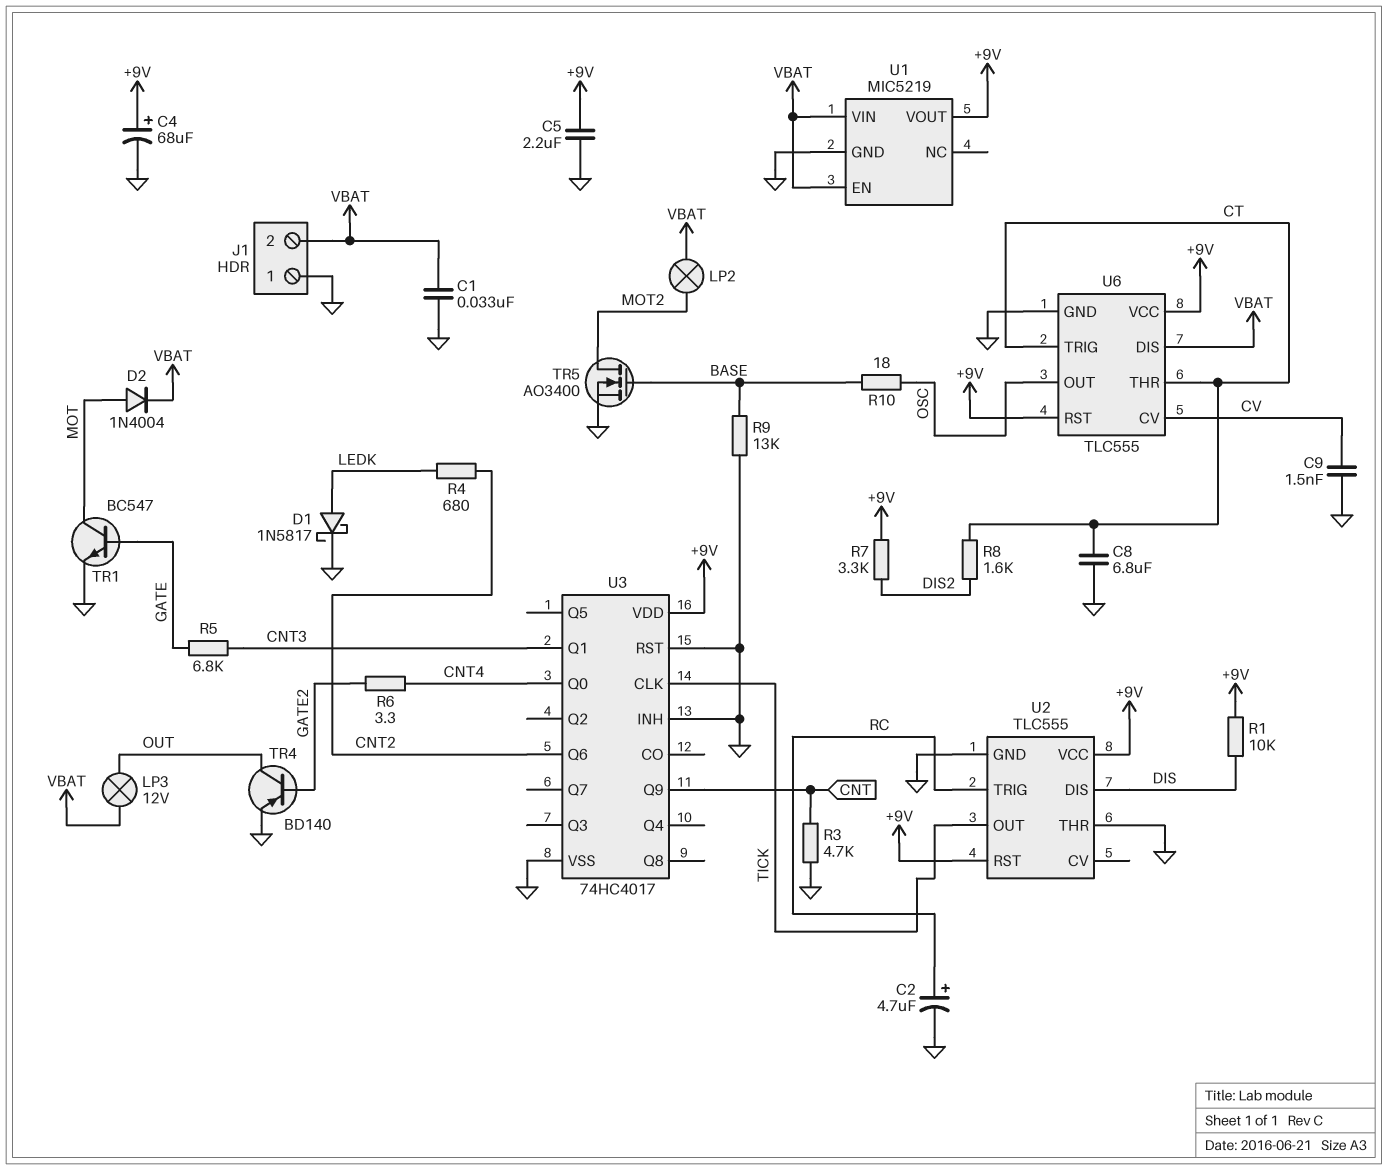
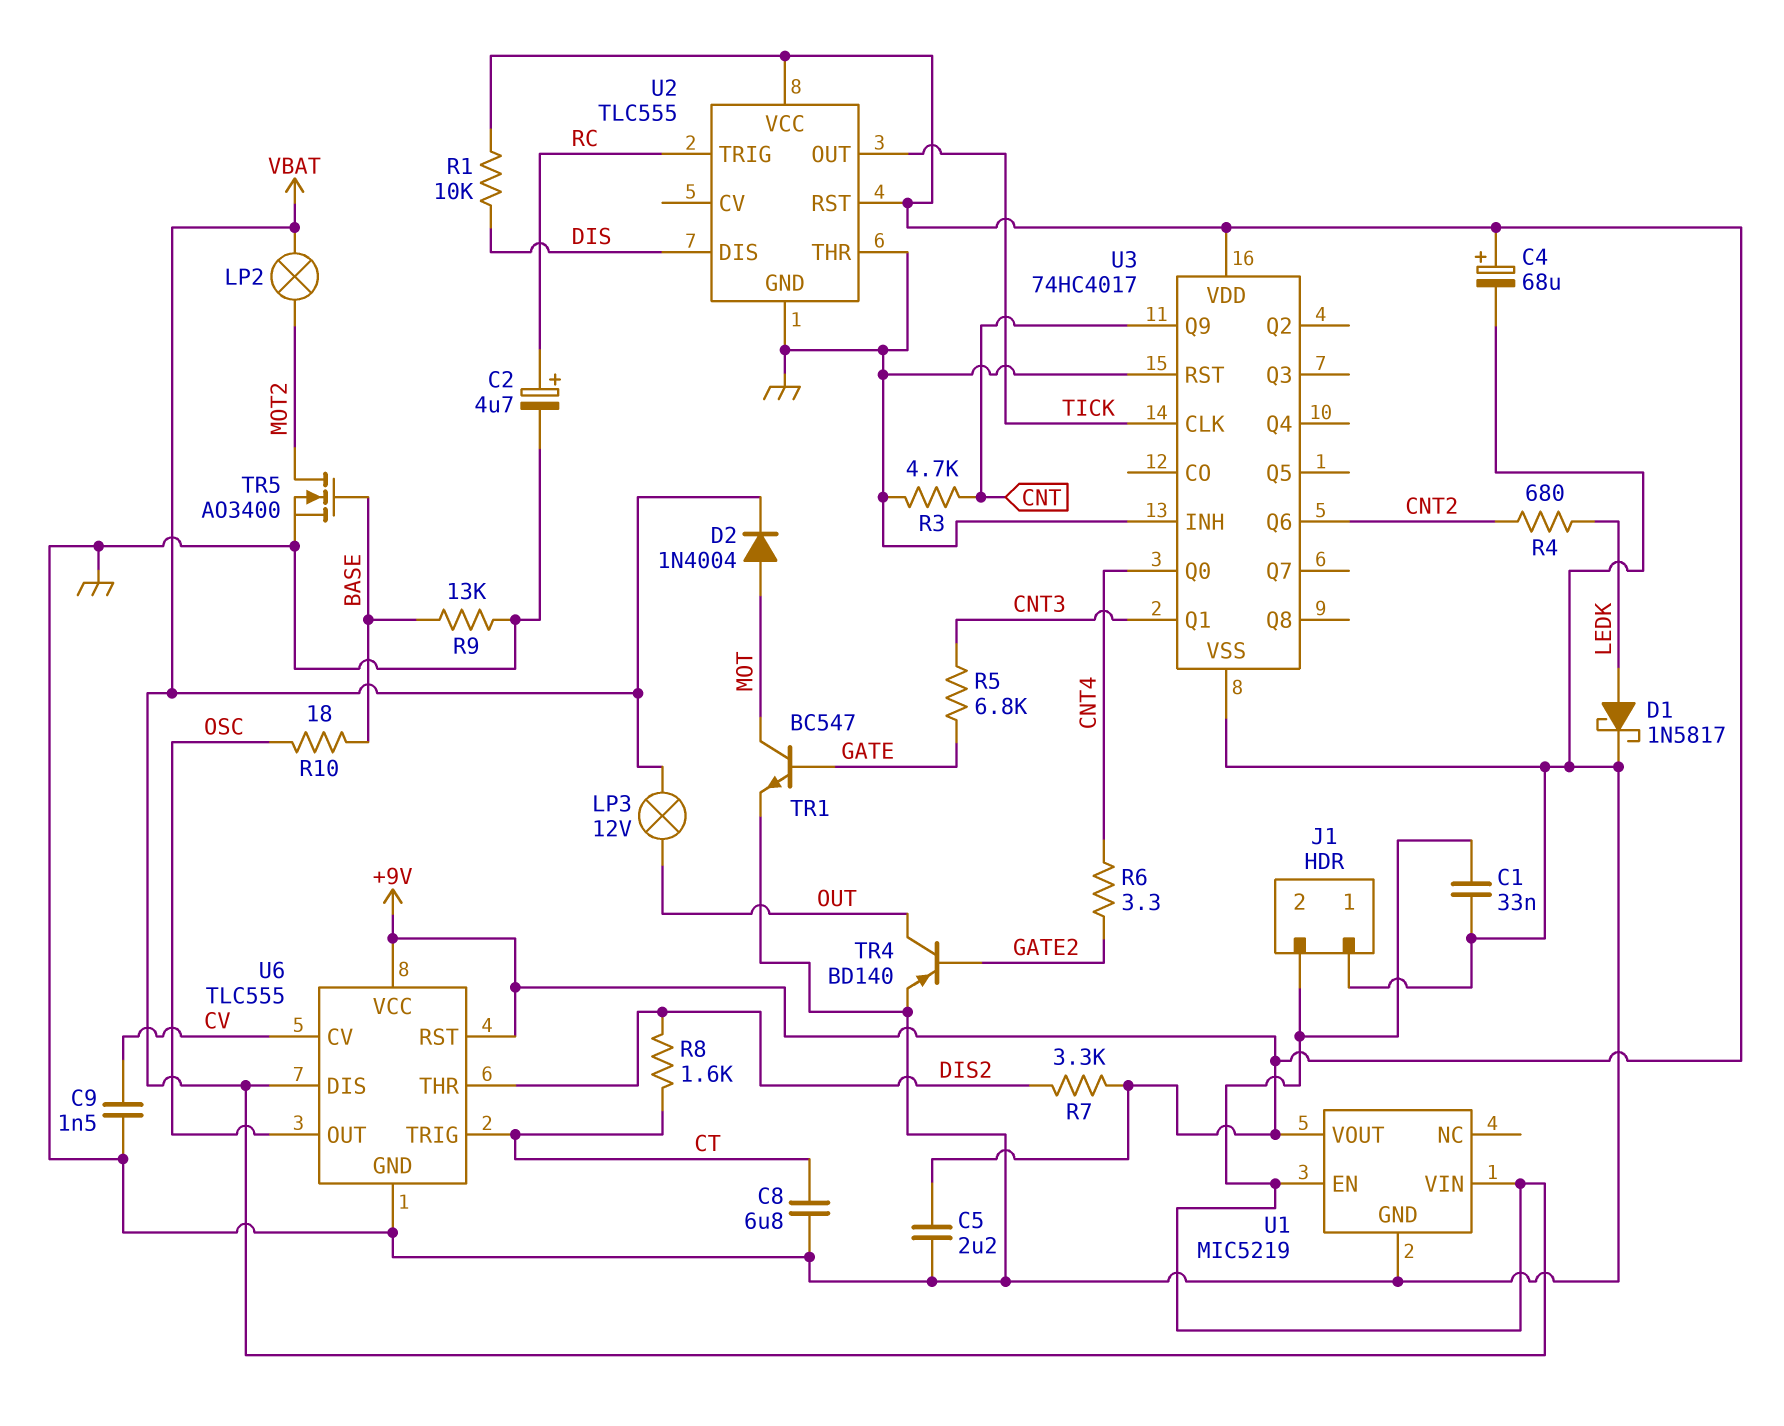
U6 pin THR: CT -> DIS2

